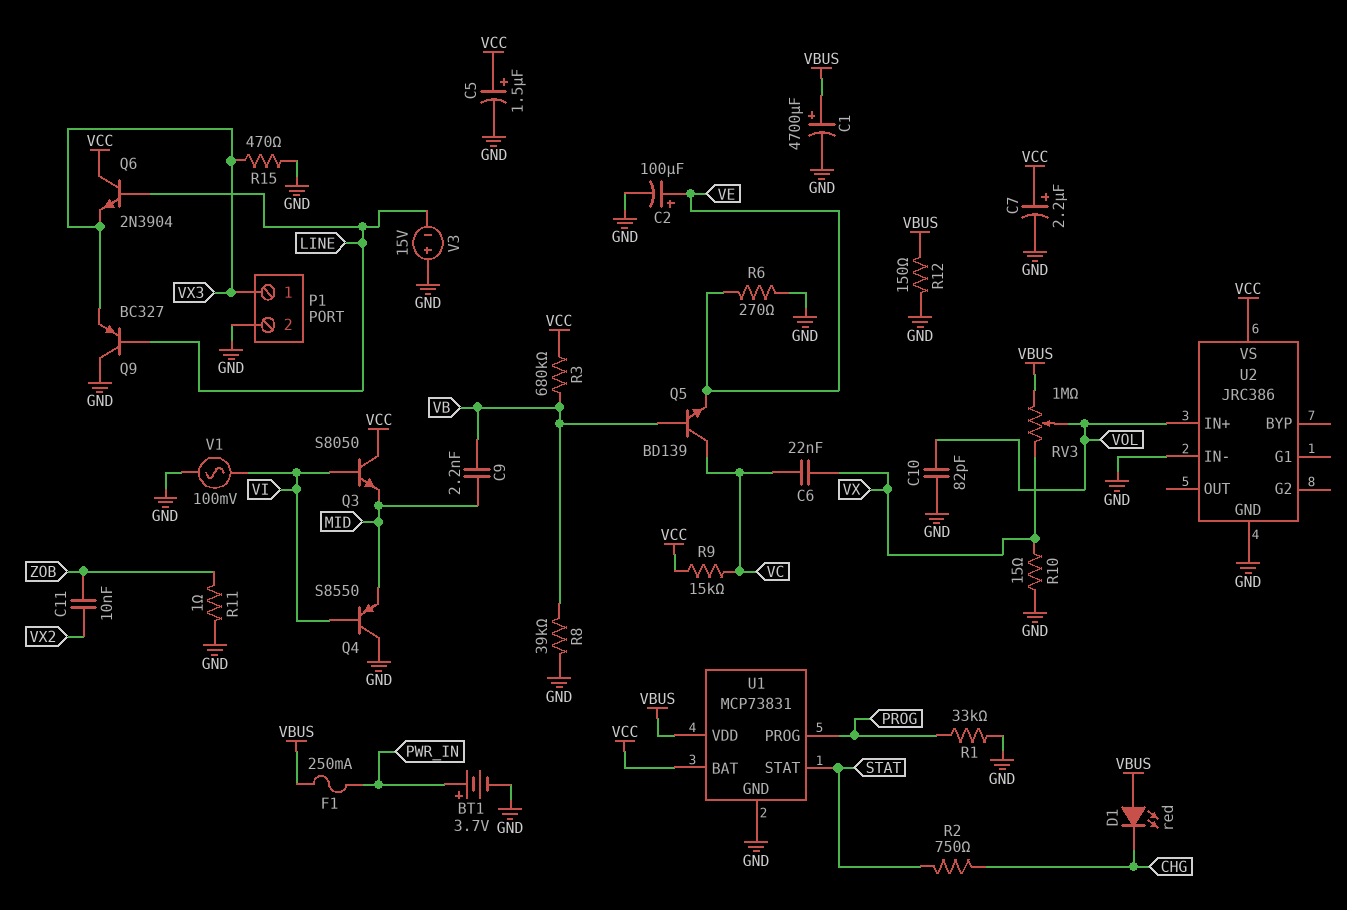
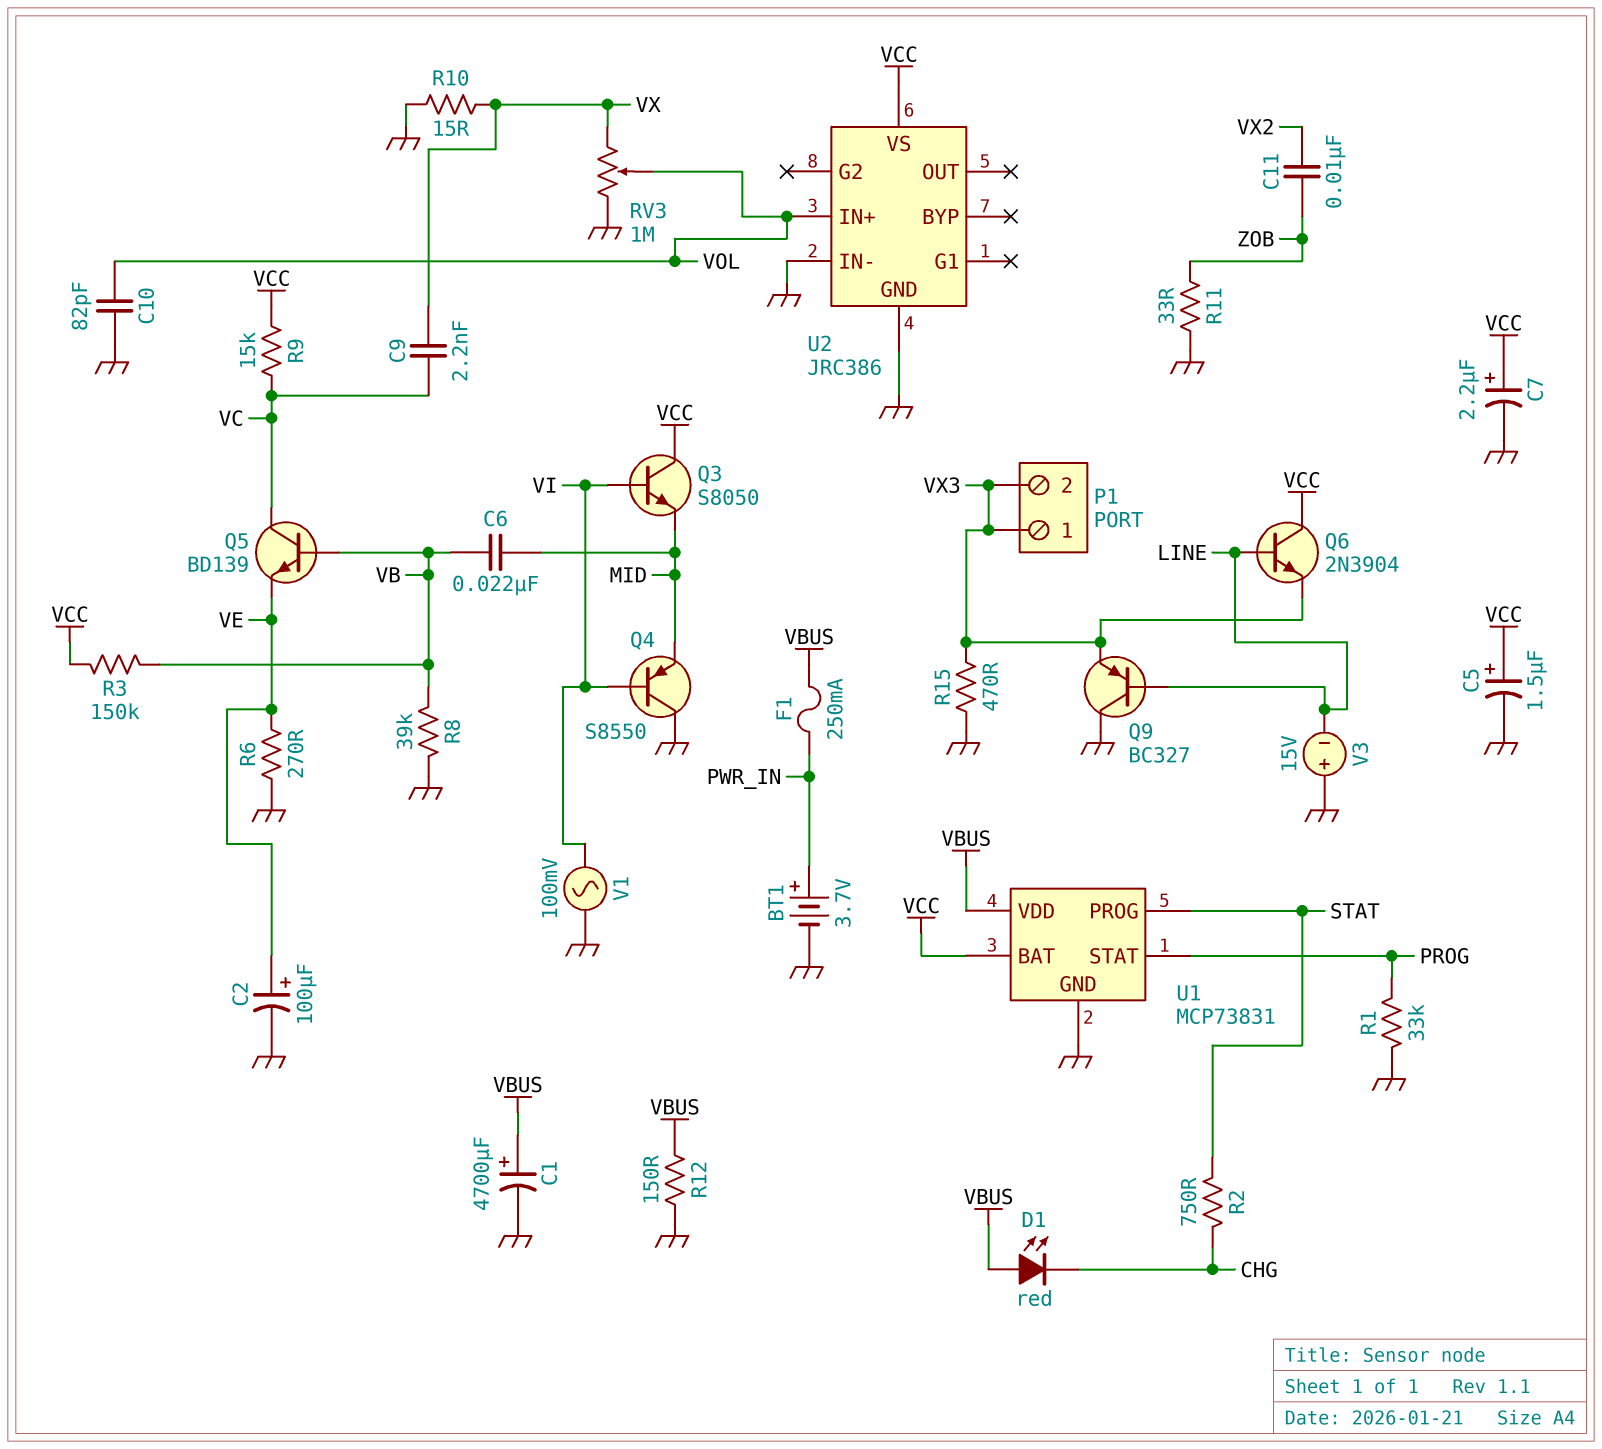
C6: 22nF (VC, VX) -> 22nF (MID, VB)
C9: 2.2nF (MID, VB) -> 2.2nF (VC, VX)
P1 pin 2: GND -> VX3
R3: 680k (VB, VCC) -> 150k (VB, VCC)
R11: 1 (GND, ZOB) -> 33 (GND, ZOB)
RV3: 1M (VBUS, VX, wiper VOL) -> 1M (GND, VX, wiper VOL)
U1 pin PROG: PROG -> STAT
U1 pin STAT: STAT -> PROG

